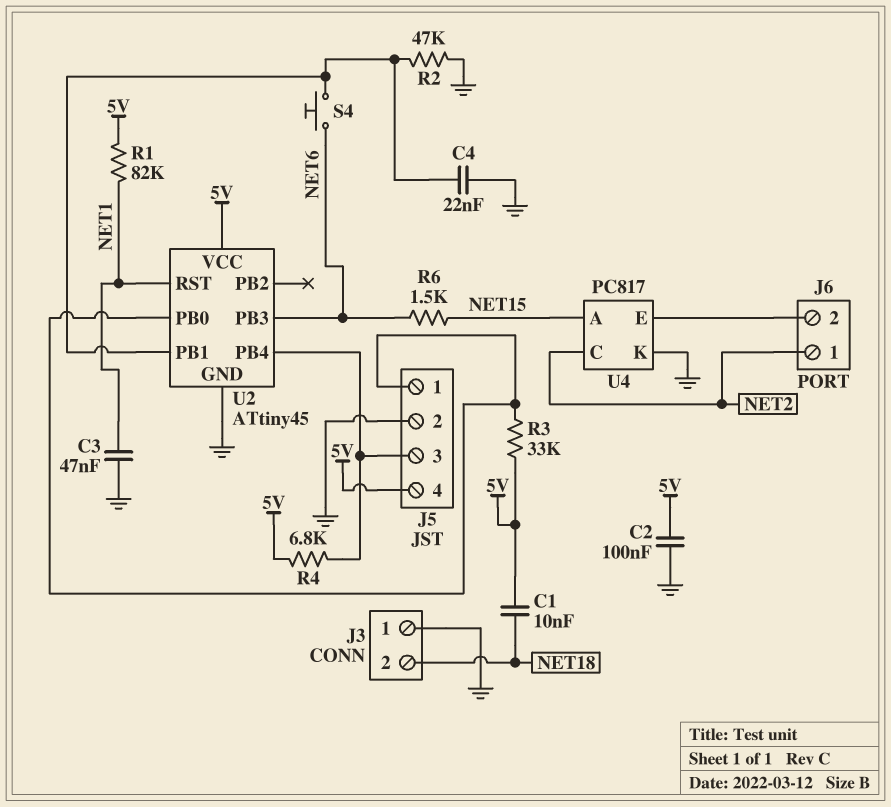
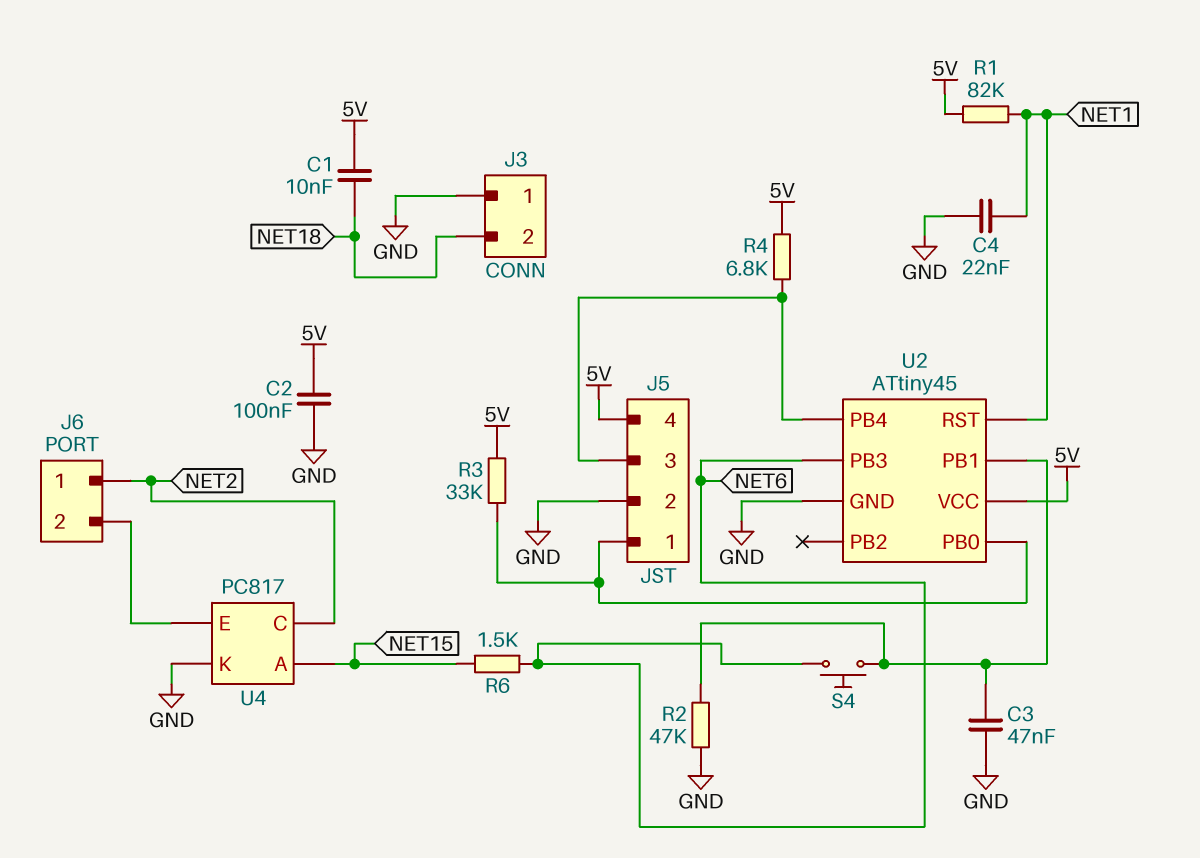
C3: 47nF (GND, NET1) -> 47nF (GND, U2/PB1)
C4: 22nF (GND, U2/PB1) -> 22nF (GND, NET1)

